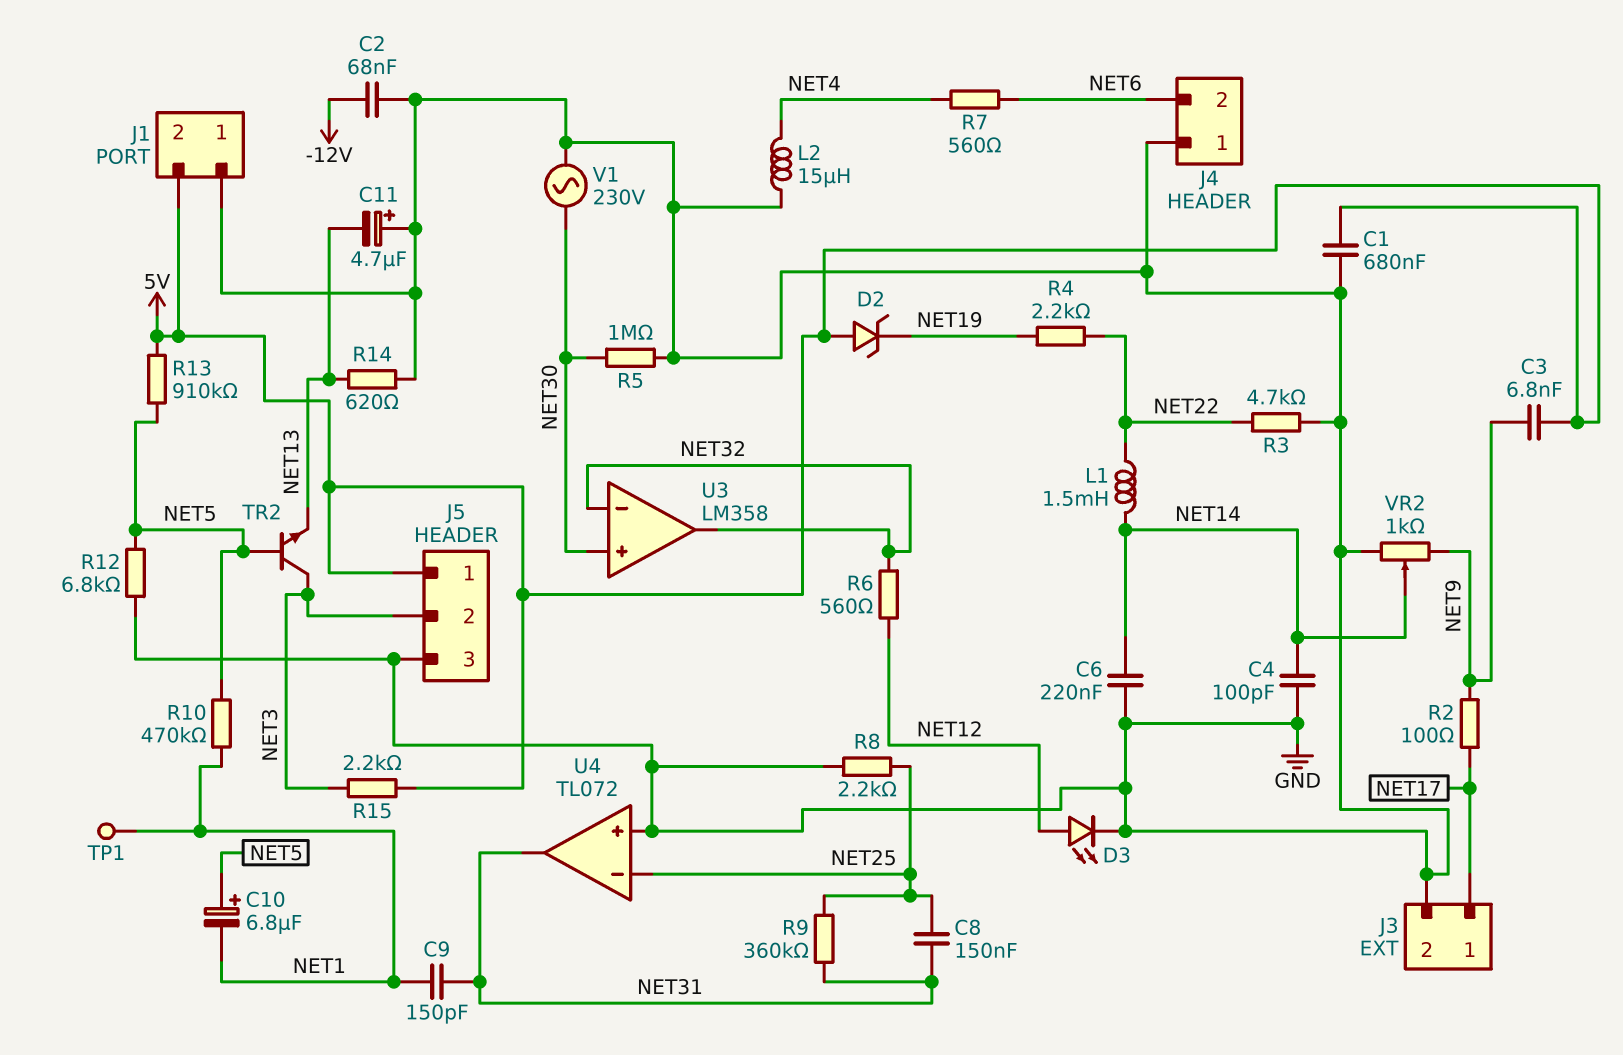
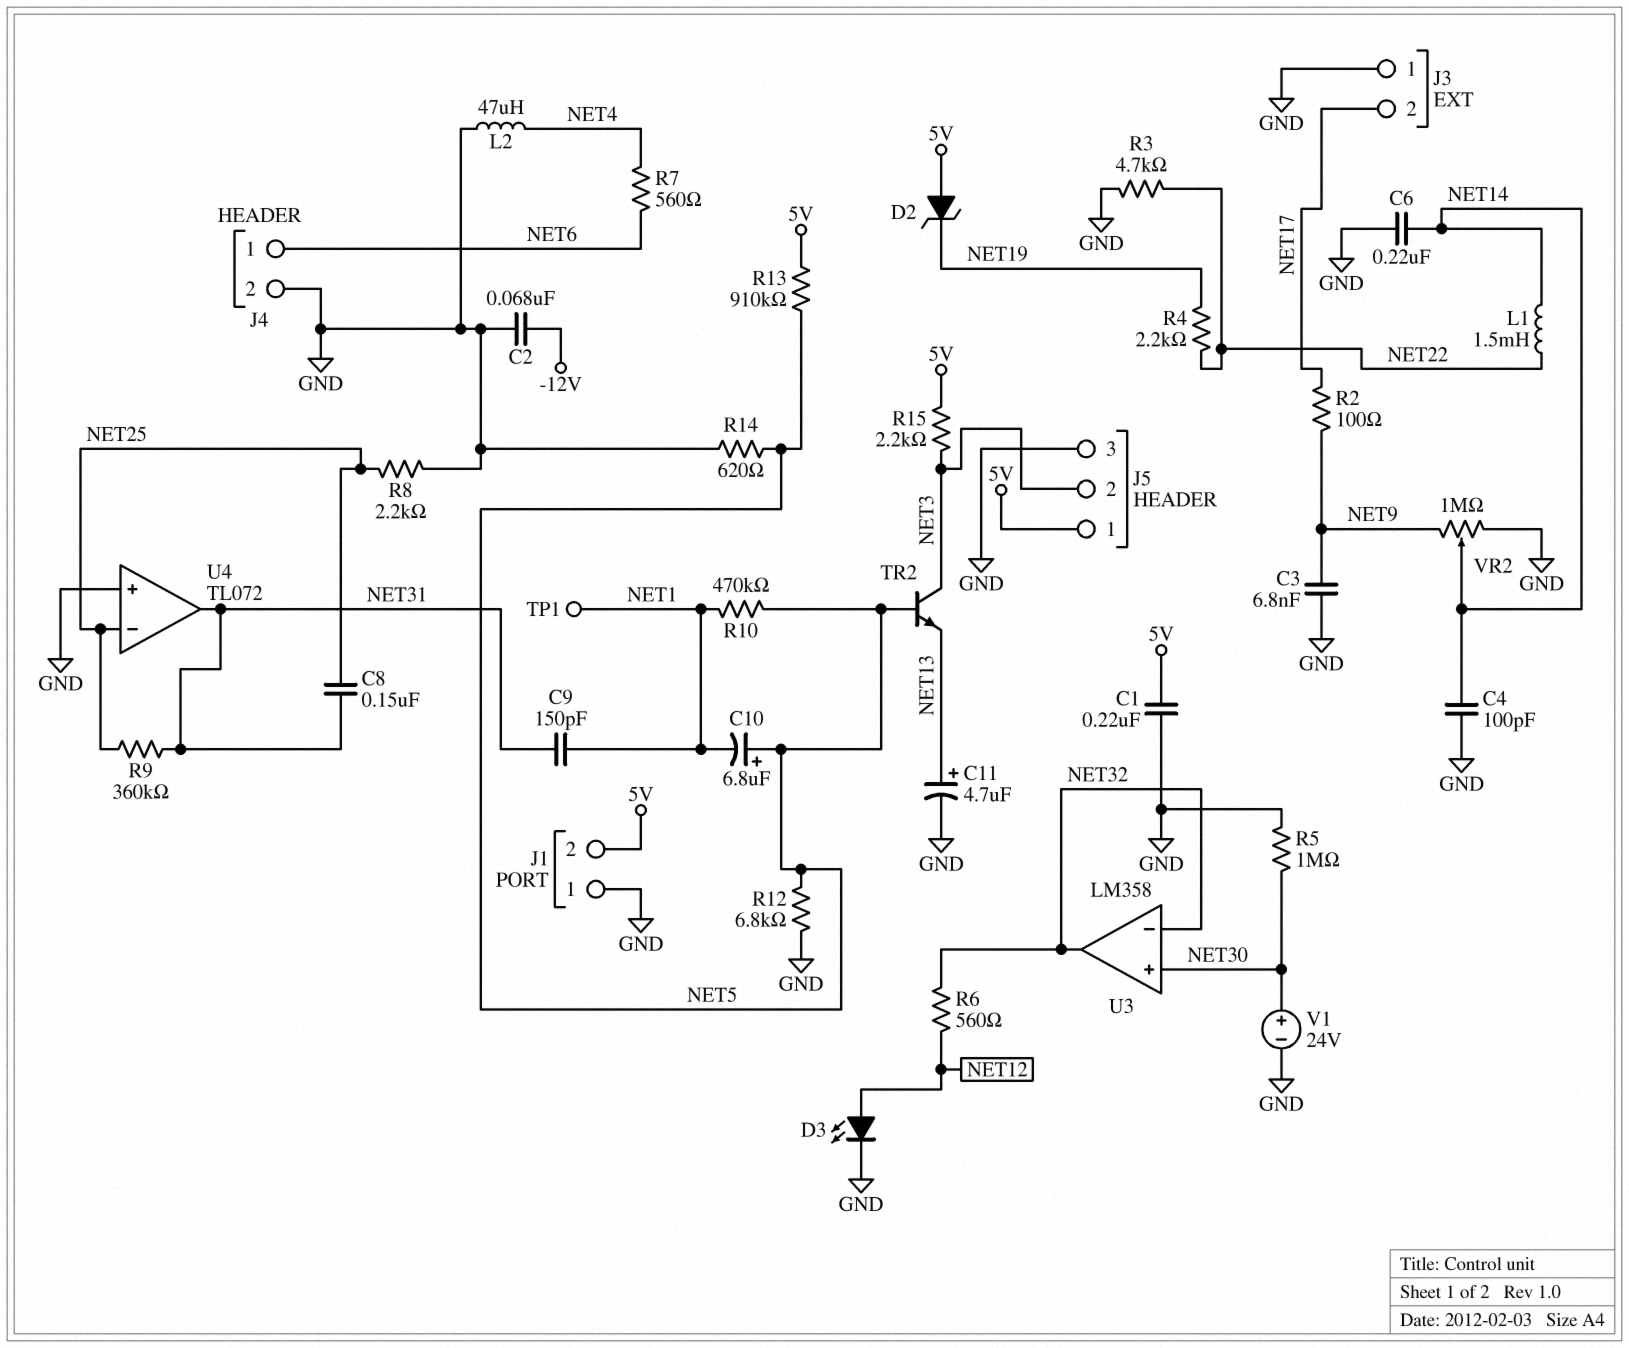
C1: 680nF (5V, GND) -> 220nF (5V, GND)
C3: 6.8nF (5V, NET9) -> 6.8nF (GND, NET9)
C11: 4.7uF (plus GND, minus NET13) -> 4.7uF (plus NET13, minus GND)
J3 pin 1: NET17 -> GND
J3 pin 2: GND -> NET17
J4 pin 1: GND -> NET6
J4 pin 2: NET6 -> GND
L2: 15uH (GND, NET4) -> 47uH (GND, NET4)
R14: 620 (GND, NET13) -> 620 (GND, NET5)
V1: AC 230V (GND, NET30) -> 24V (plus NET30, minus GND)
VR2: 1k (GND, NET9, wiper NET14) -> 1M (GND, NET9, wiper NET14)

